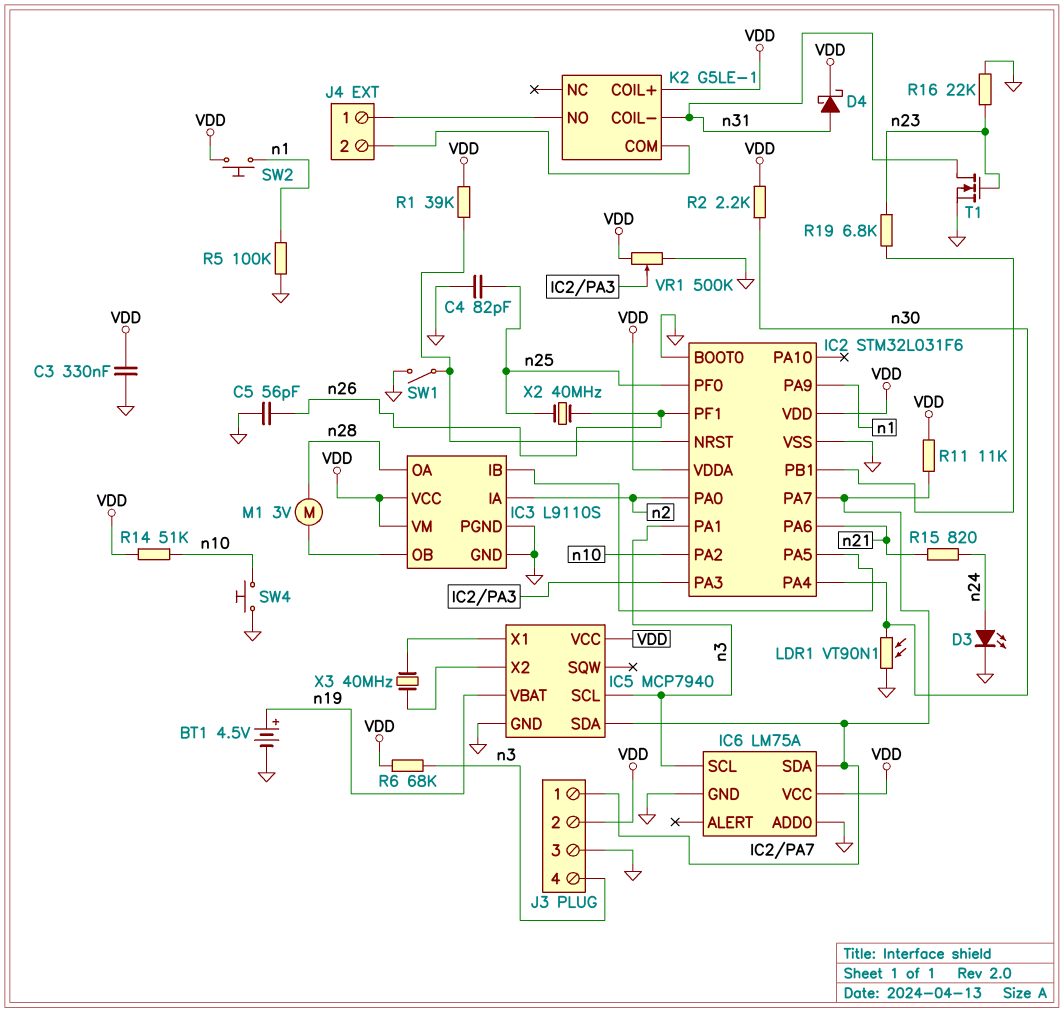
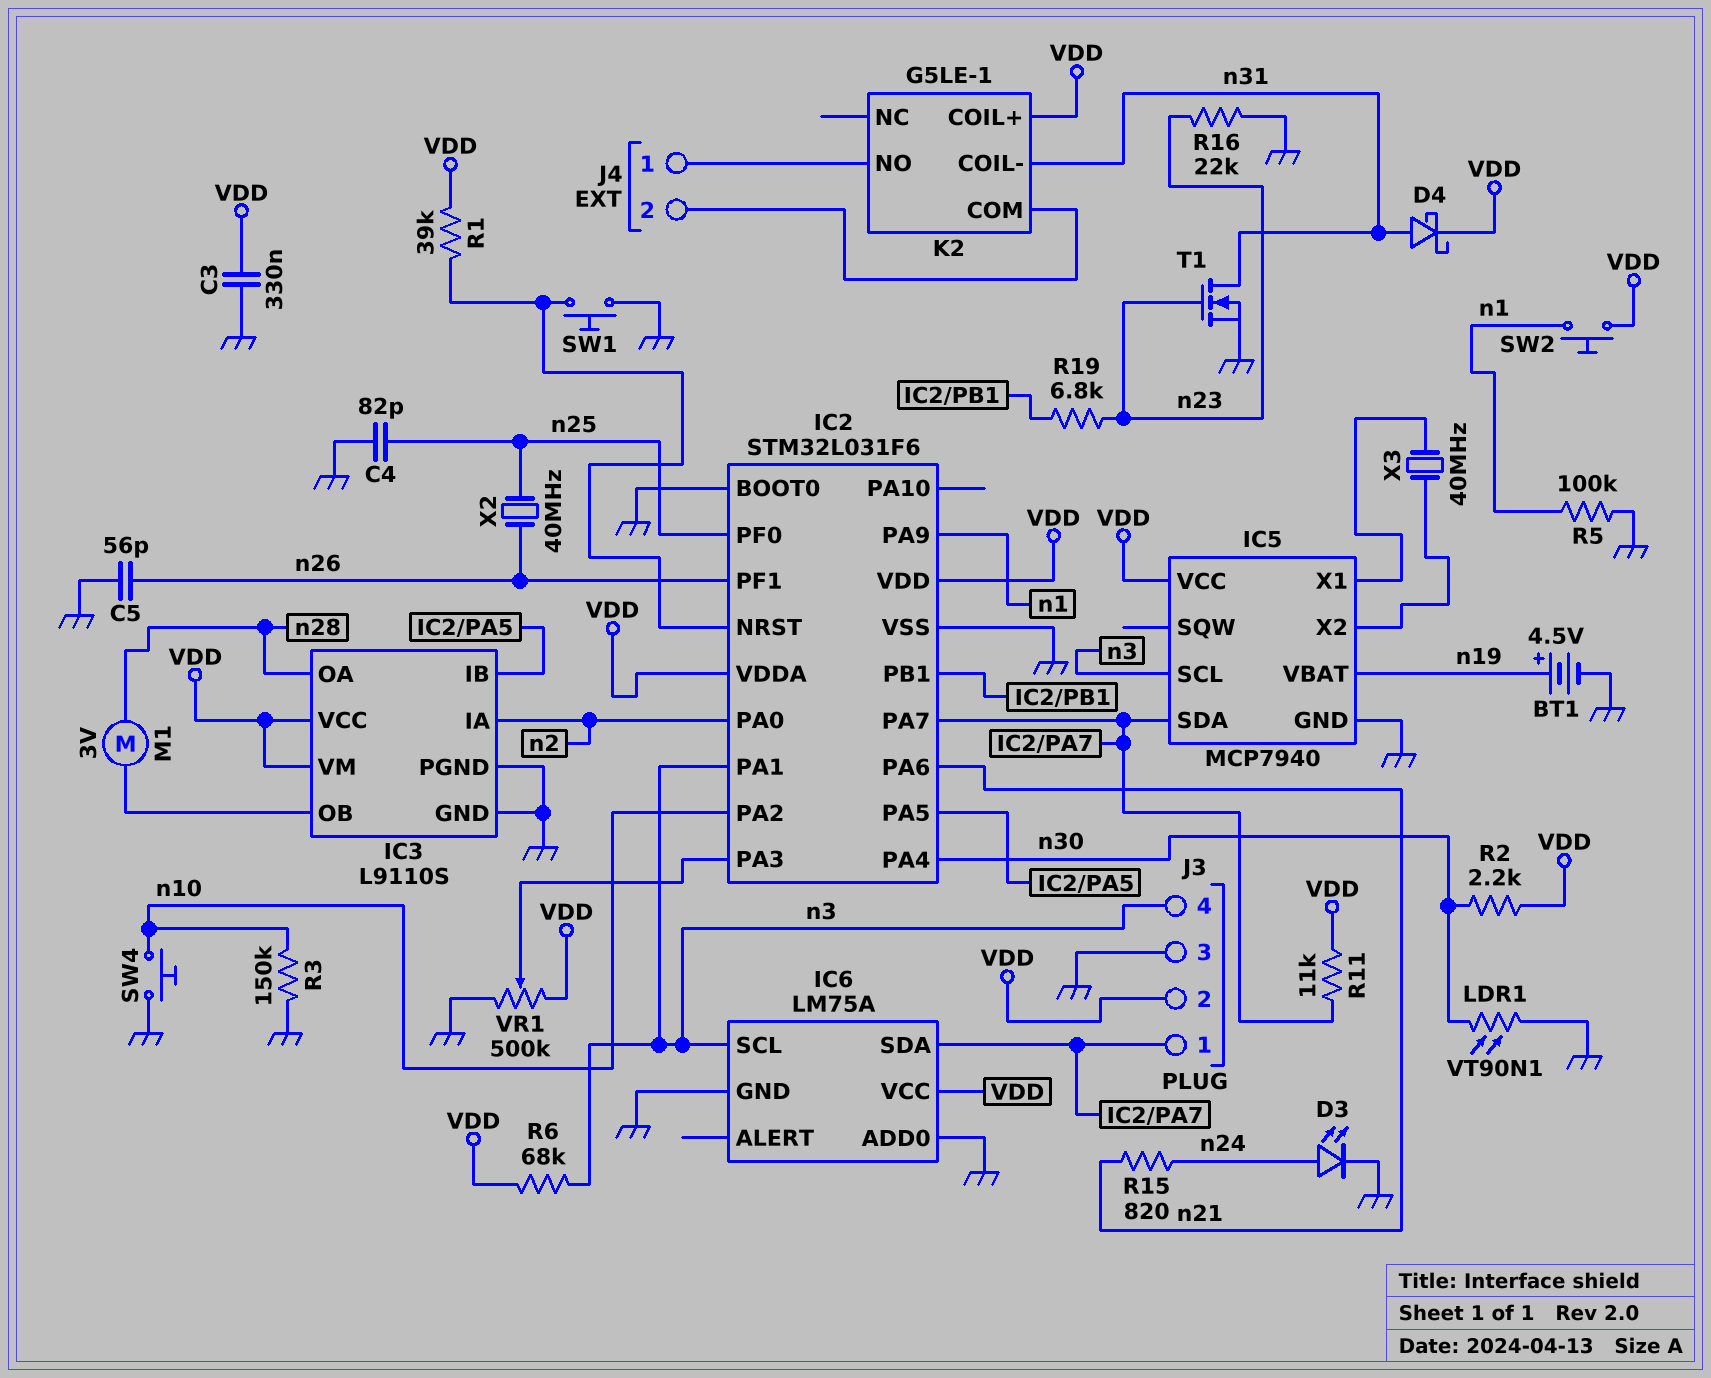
R3: none -> 150k (GND, n10)
R14: 51k (VDD, n10) -> none
SW1: switch (GND, IC2/NRST) -> button (GND, IC2/NRST)

